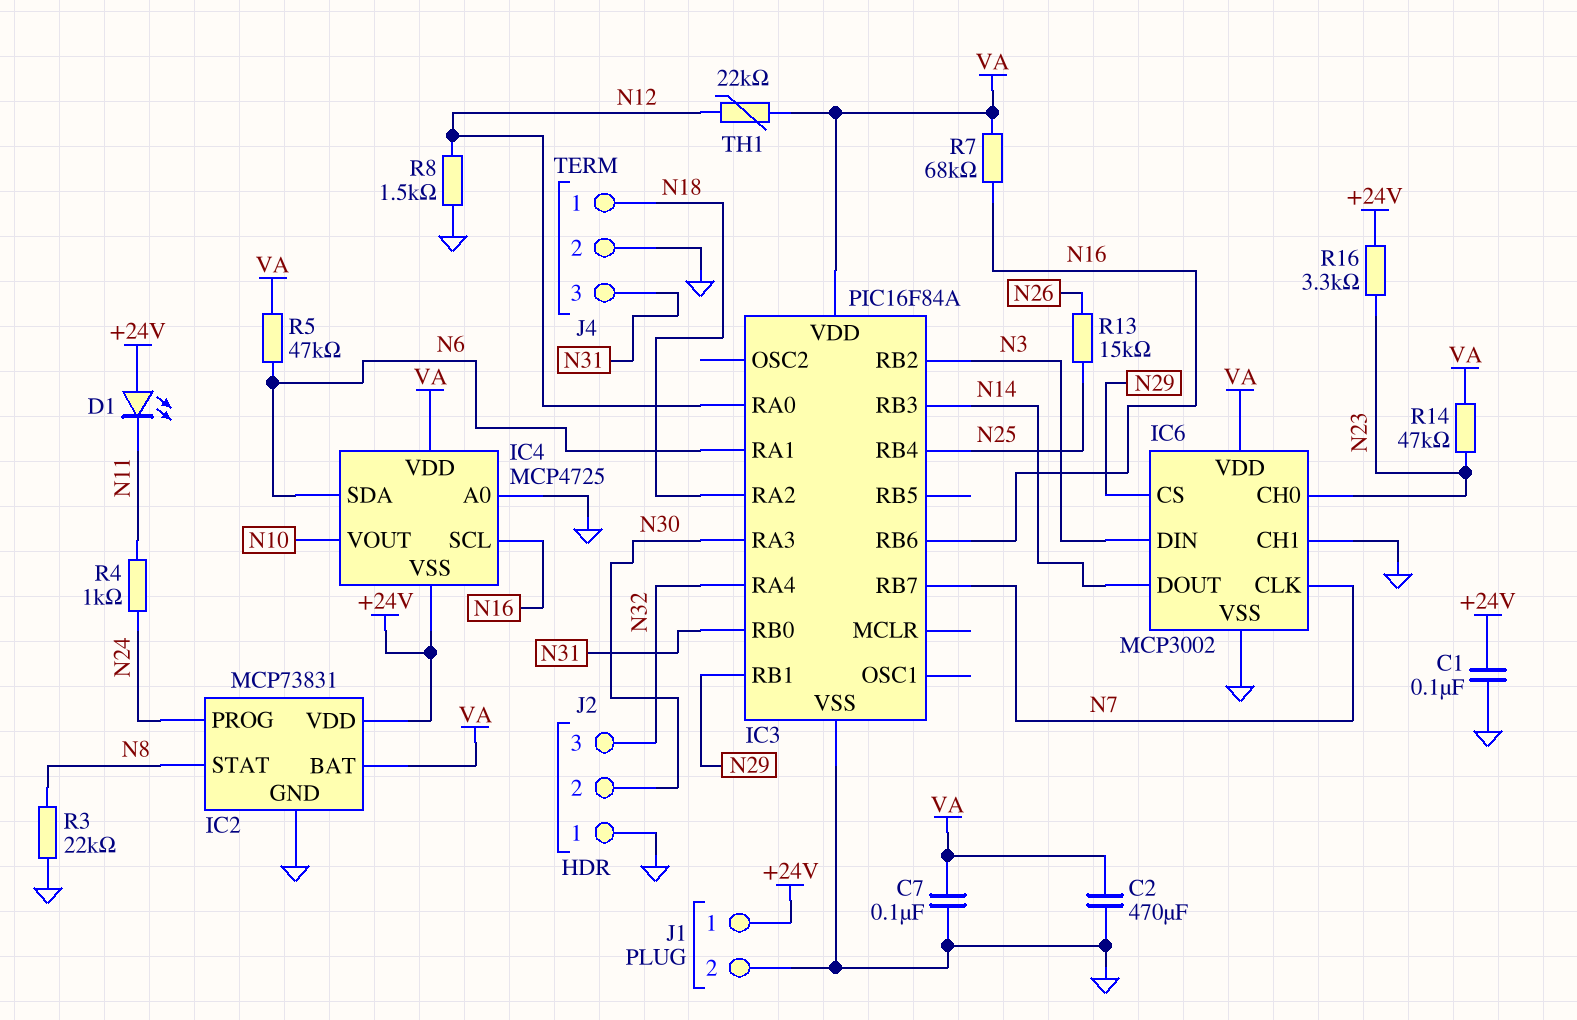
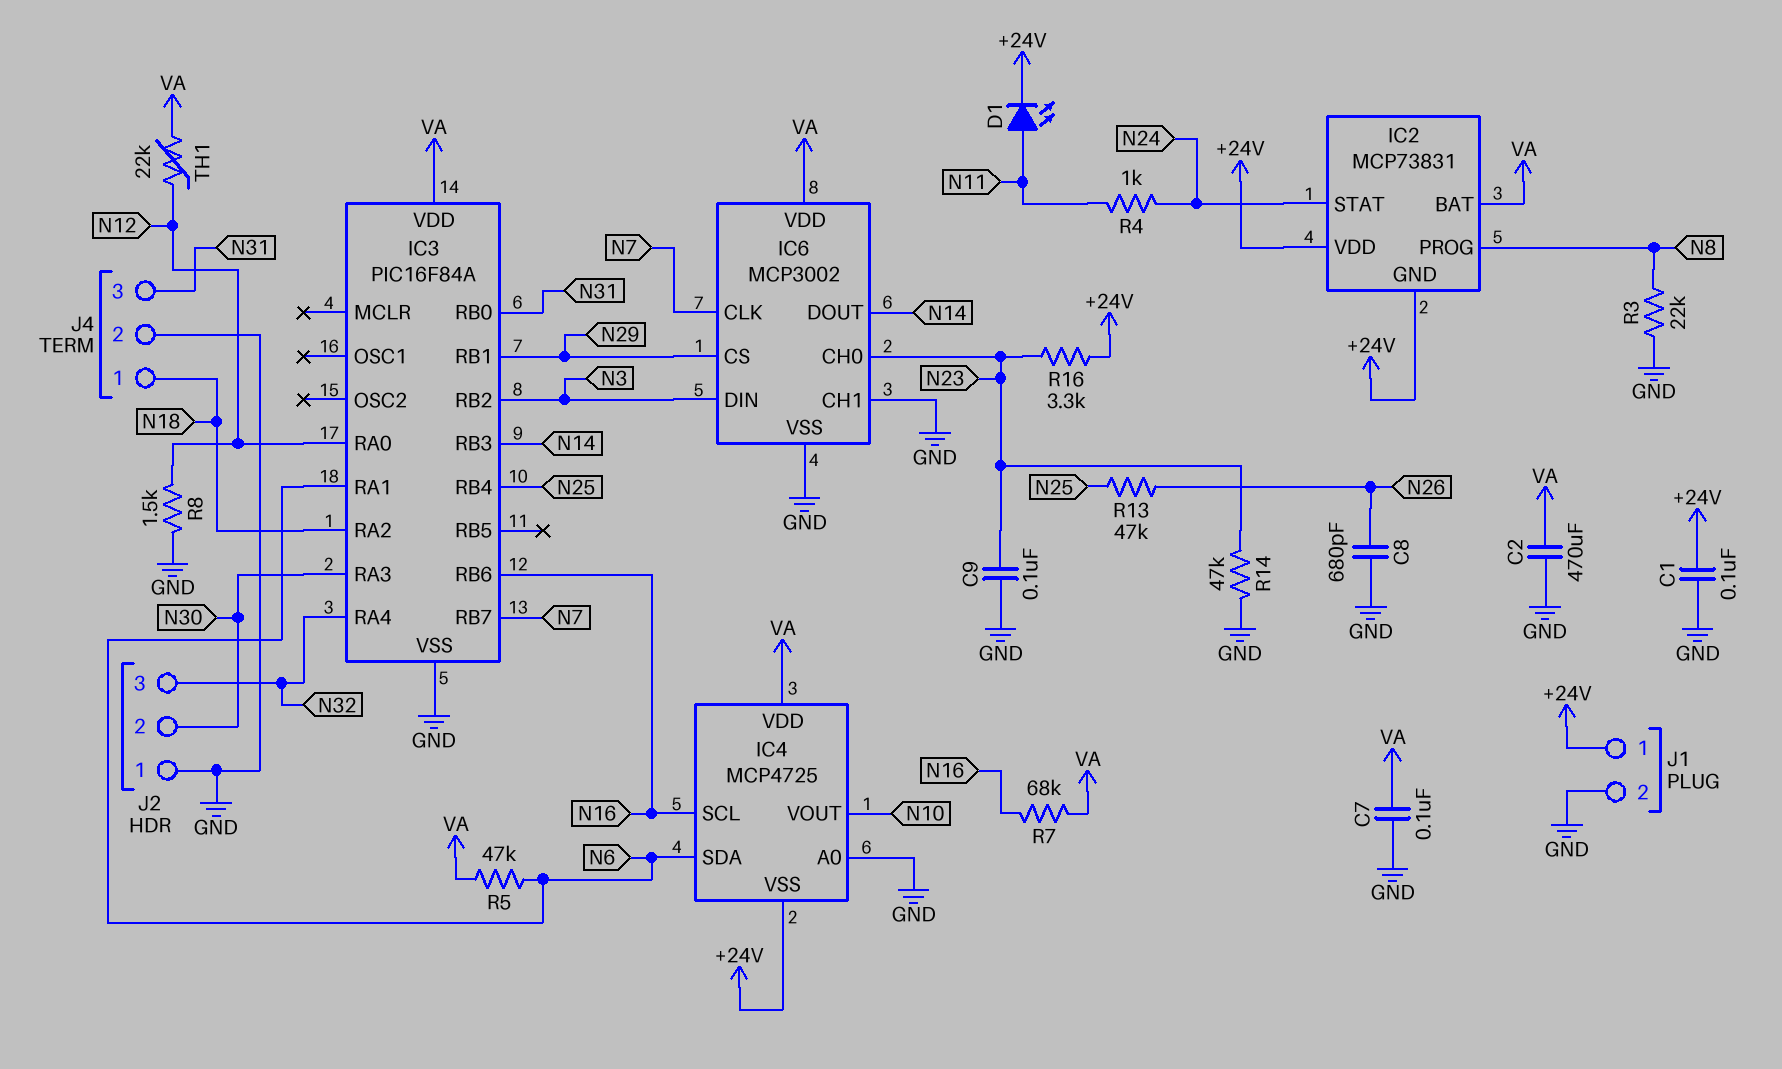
C8: none -> 680pF (GND, N26)
C9: none -> 100nF (GND, N23)
D1: LED (A +24V, K N11) -> LED (A N11, K +24V)
IC2 pin GND: GND -> +24V
IC2 pin PROG: N24 -> N8
IC2 pin STAT: N8 -> N24
R13: 15k (N25, N26) -> 47k (N25, N26)
R14: 47k (N23, VA) -> 47k (GND, N23)

